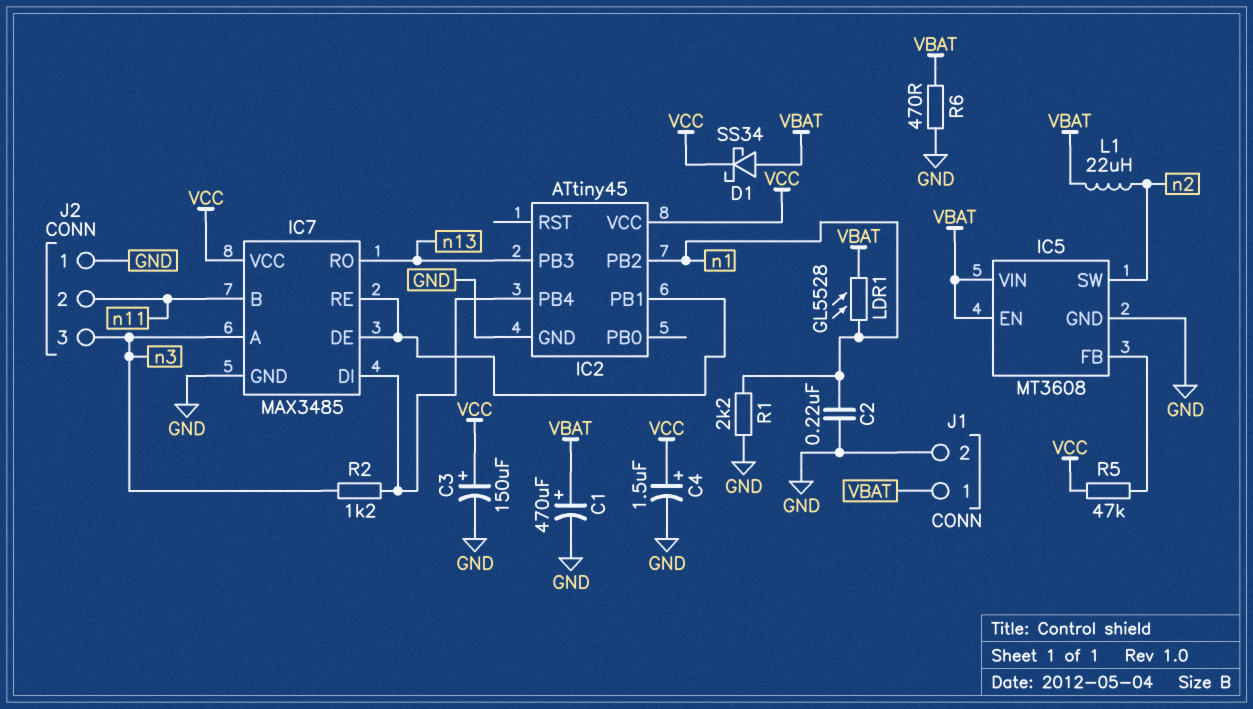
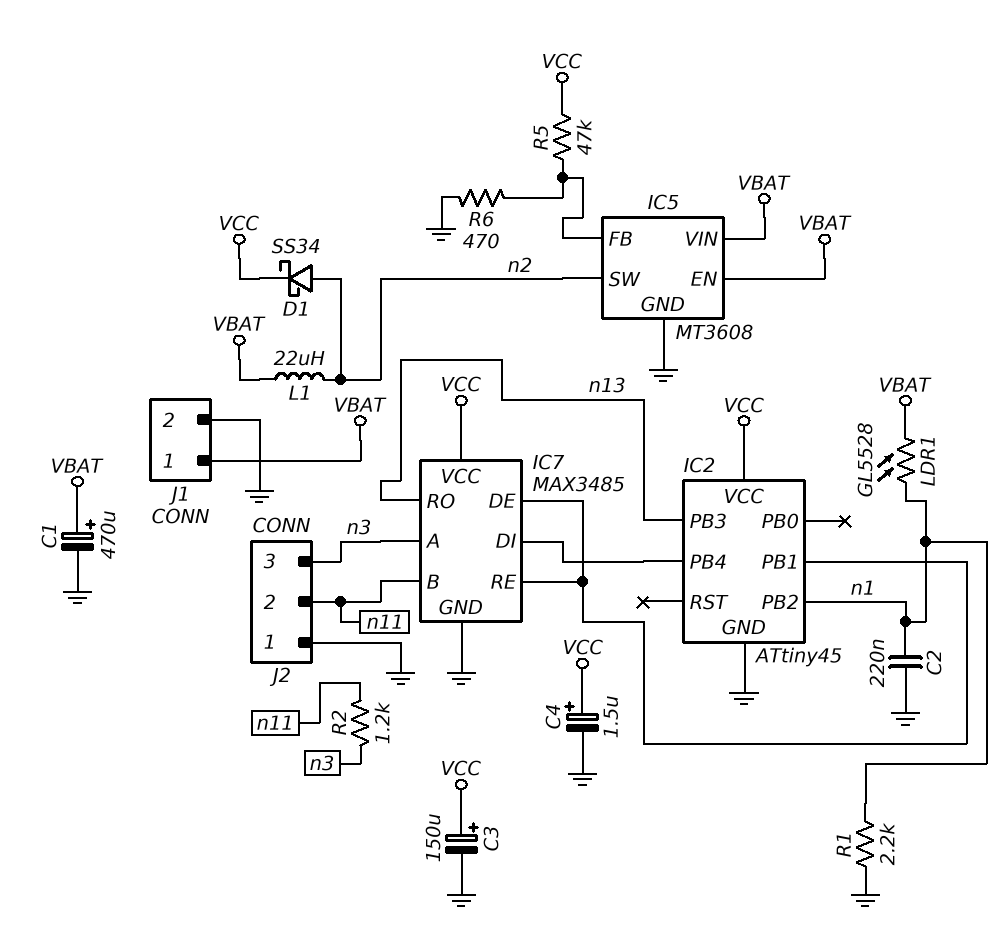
D1: schottky SS34 (A VBAT, K VCC) -> schottky SS34 (A n2, K VCC)
R2: 1.2k (IC2/PB4, n3) -> 1.2k (n3, n11)
R6: 470 (GND, VBAT) -> 470 (GND, IC5/FB)

